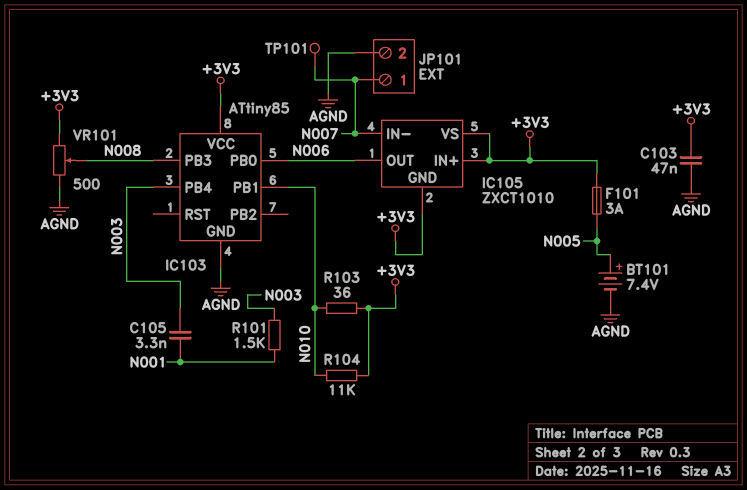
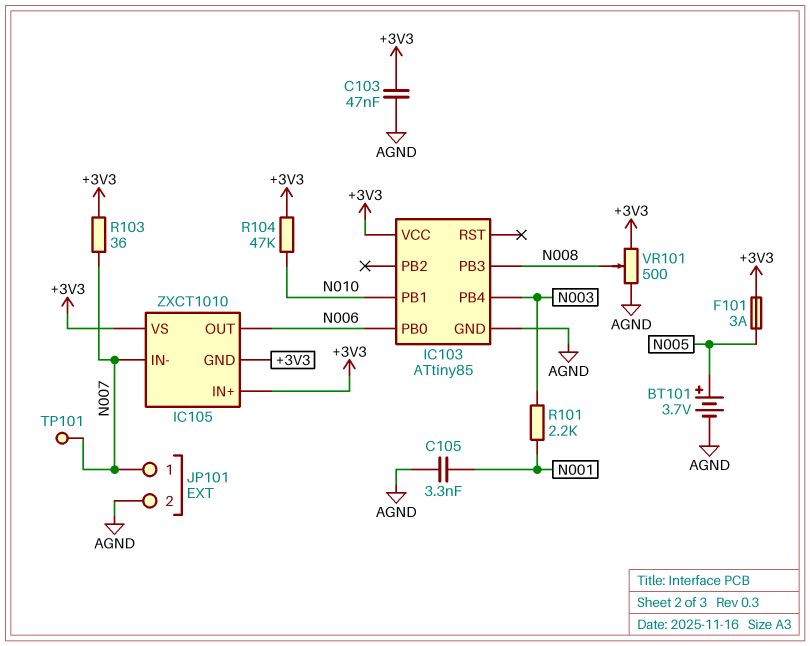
BT101: 7.4V (plus N005, minus AGND) -> 3.7V (plus N005, minus AGND)
C105: 3.3nF (N001, N003) -> 3.3nF (AGND, N001)
R101: 1.5k (N001, N003) -> 2.2k (N001, N003)
R103: 36 (+3V3, N010) -> 36 (+3V3, N007)
R104: 11k (+3V3, N010) -> 47k (+3V3, N010)

